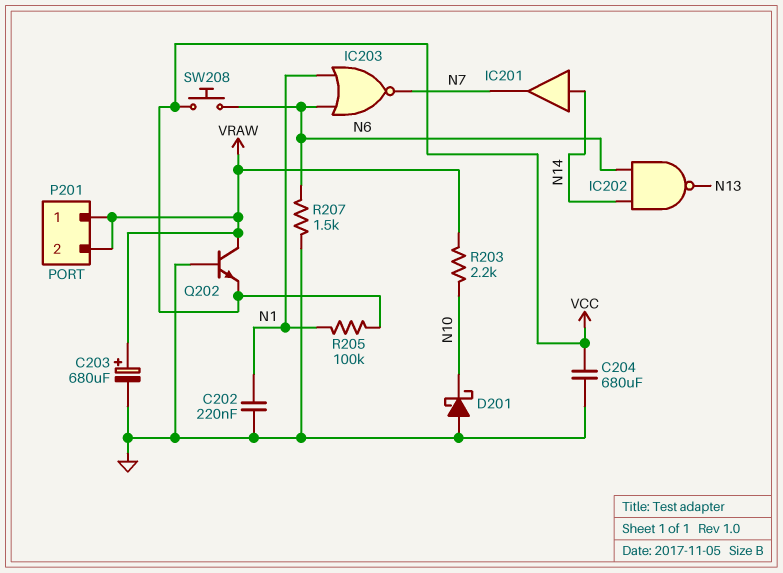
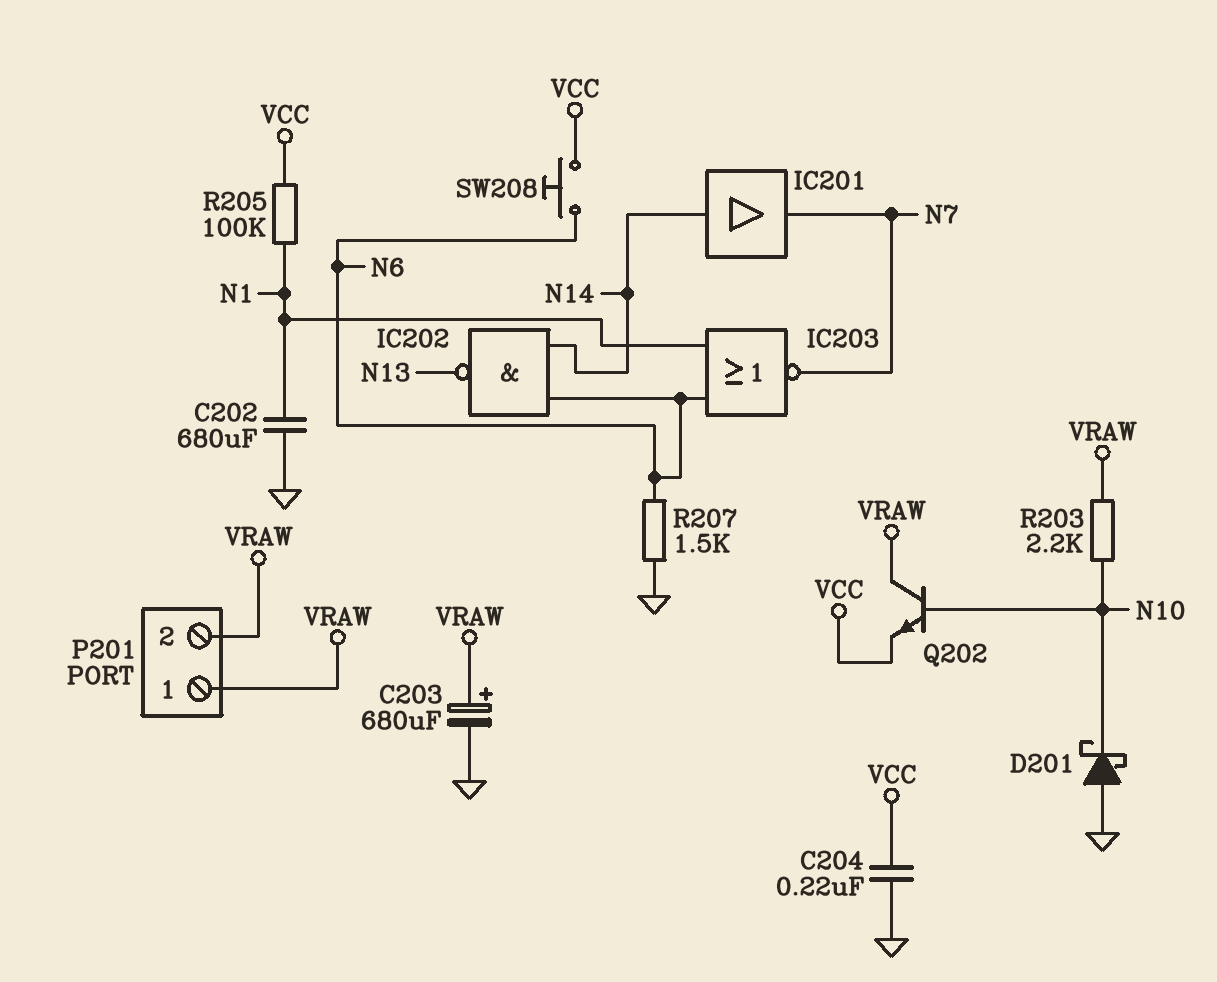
C202: 220nF (GND, N1) -> 680uF (GND, N1)
C204: 680uF (GND, VCC) -> 220nF (GND, VCC)
Q202: NPN (B GND, C VRAW, E VCC) -> NPN (B N10, C VRAW, E VCC)

